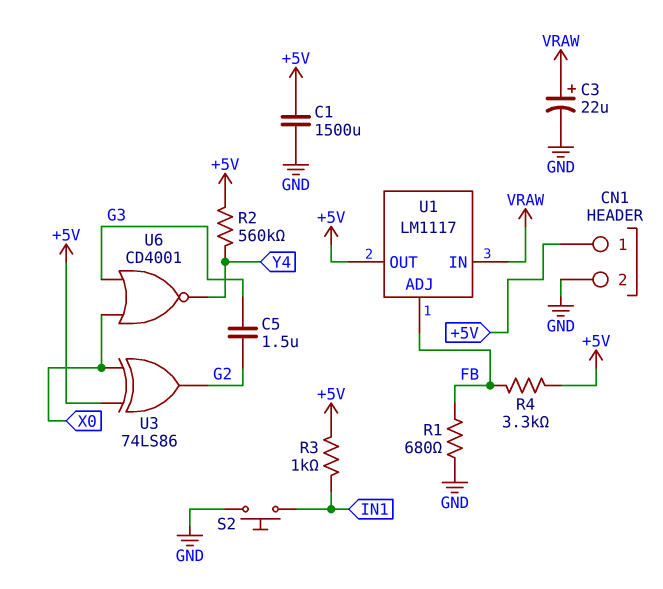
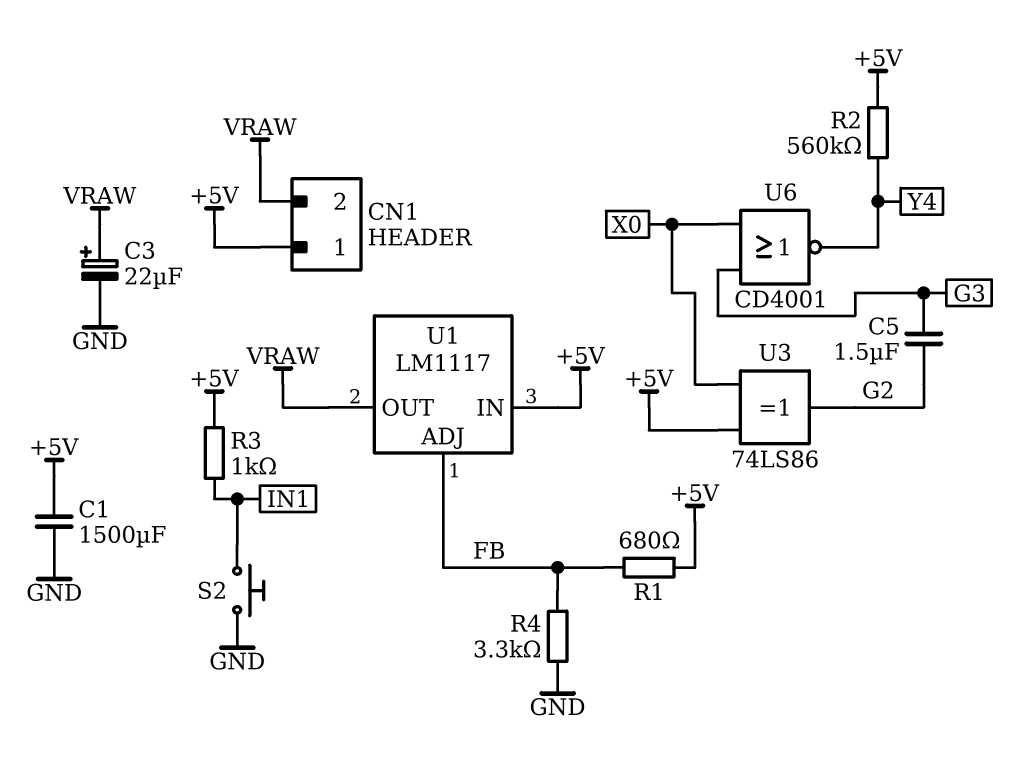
CN1 pin 2: GND -> VRAW
R1: 680 (FB, GND) -> 680 (+5V, FB)
R4: 3.3k (+5V, FB) -> 3.3k (FB, GND)
U1 pin IN: VRAW -> +5V
U1 pin OUT: +5V -> VRAW

